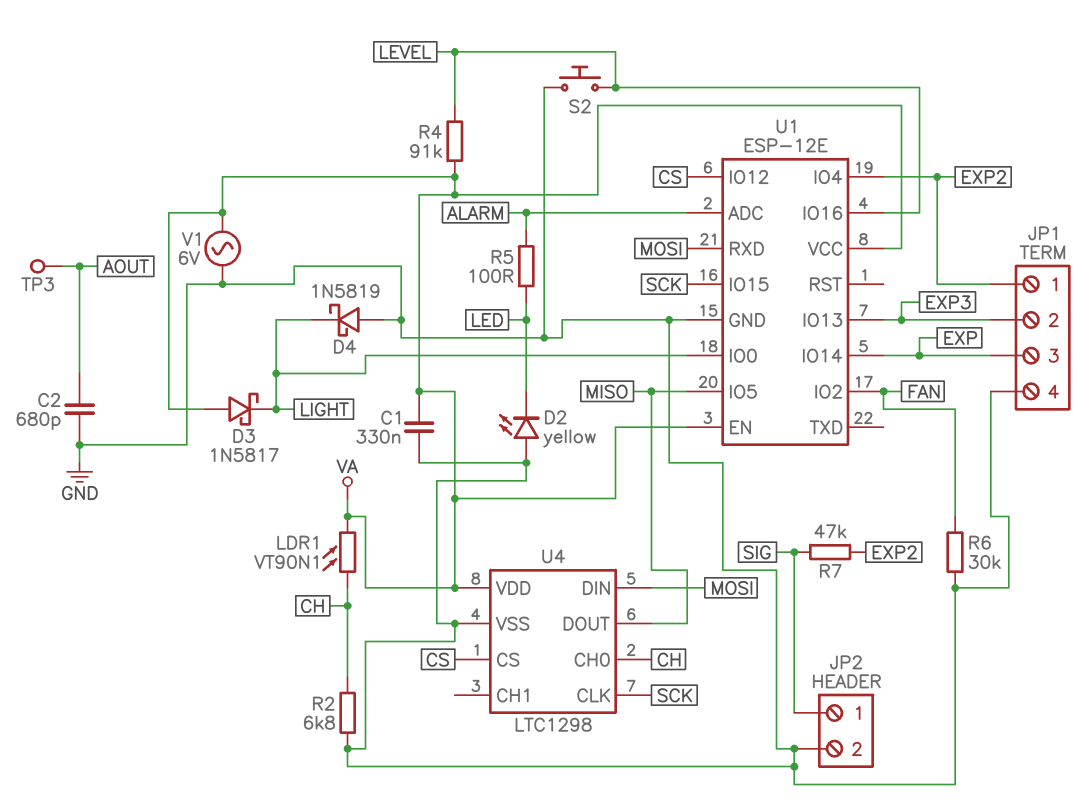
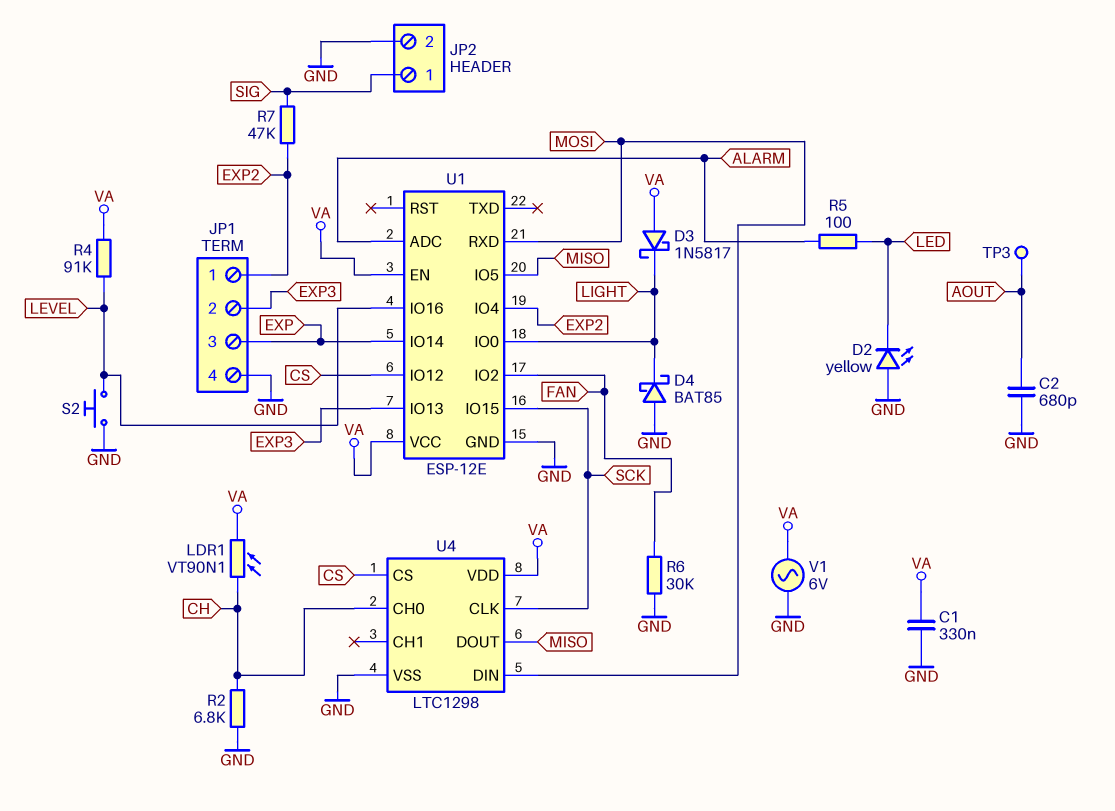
D4: schottky 1N5819 (A GND, K LIGHT) -> schottky BAT85 (A GND, K LIGHT)

